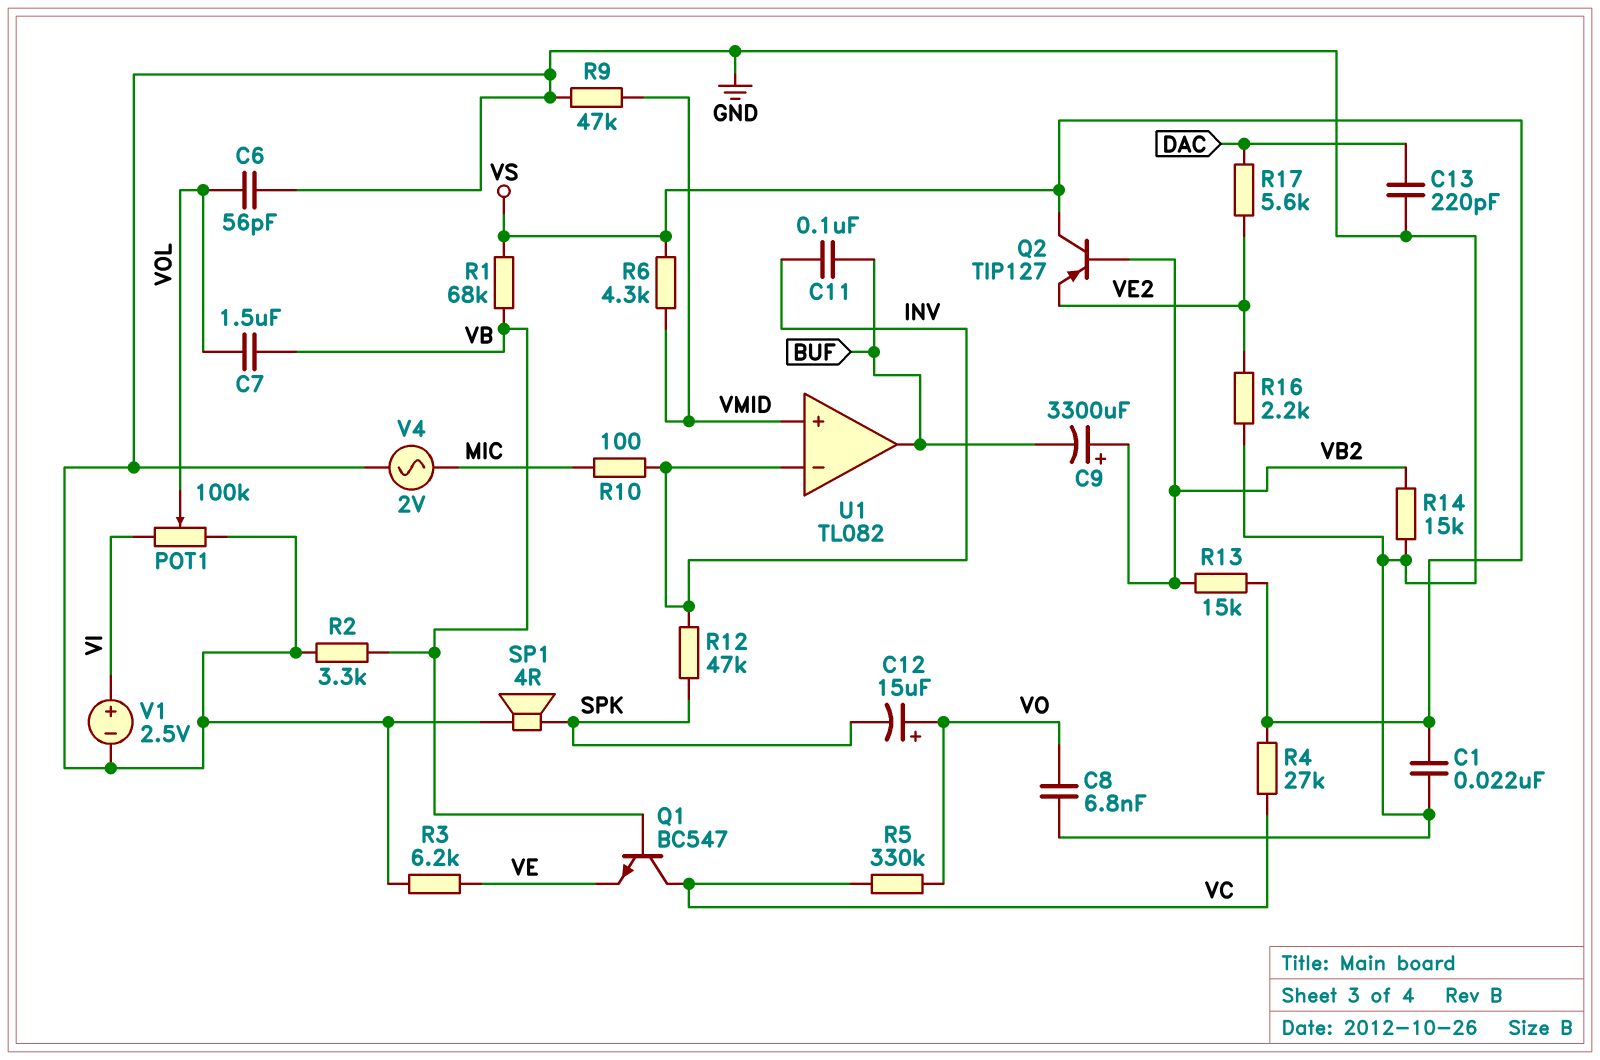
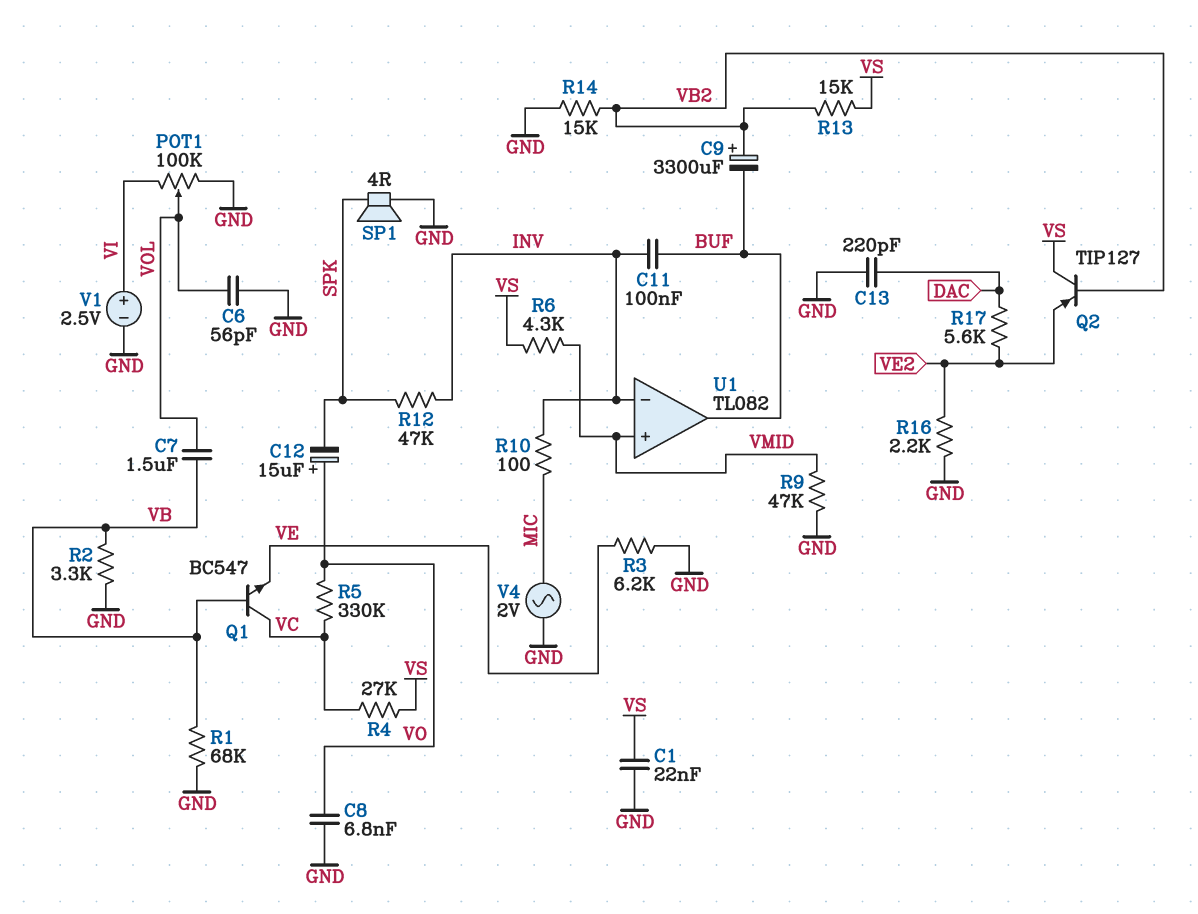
R1: 68k (VB, VS) -> 68k (GND, VB)

